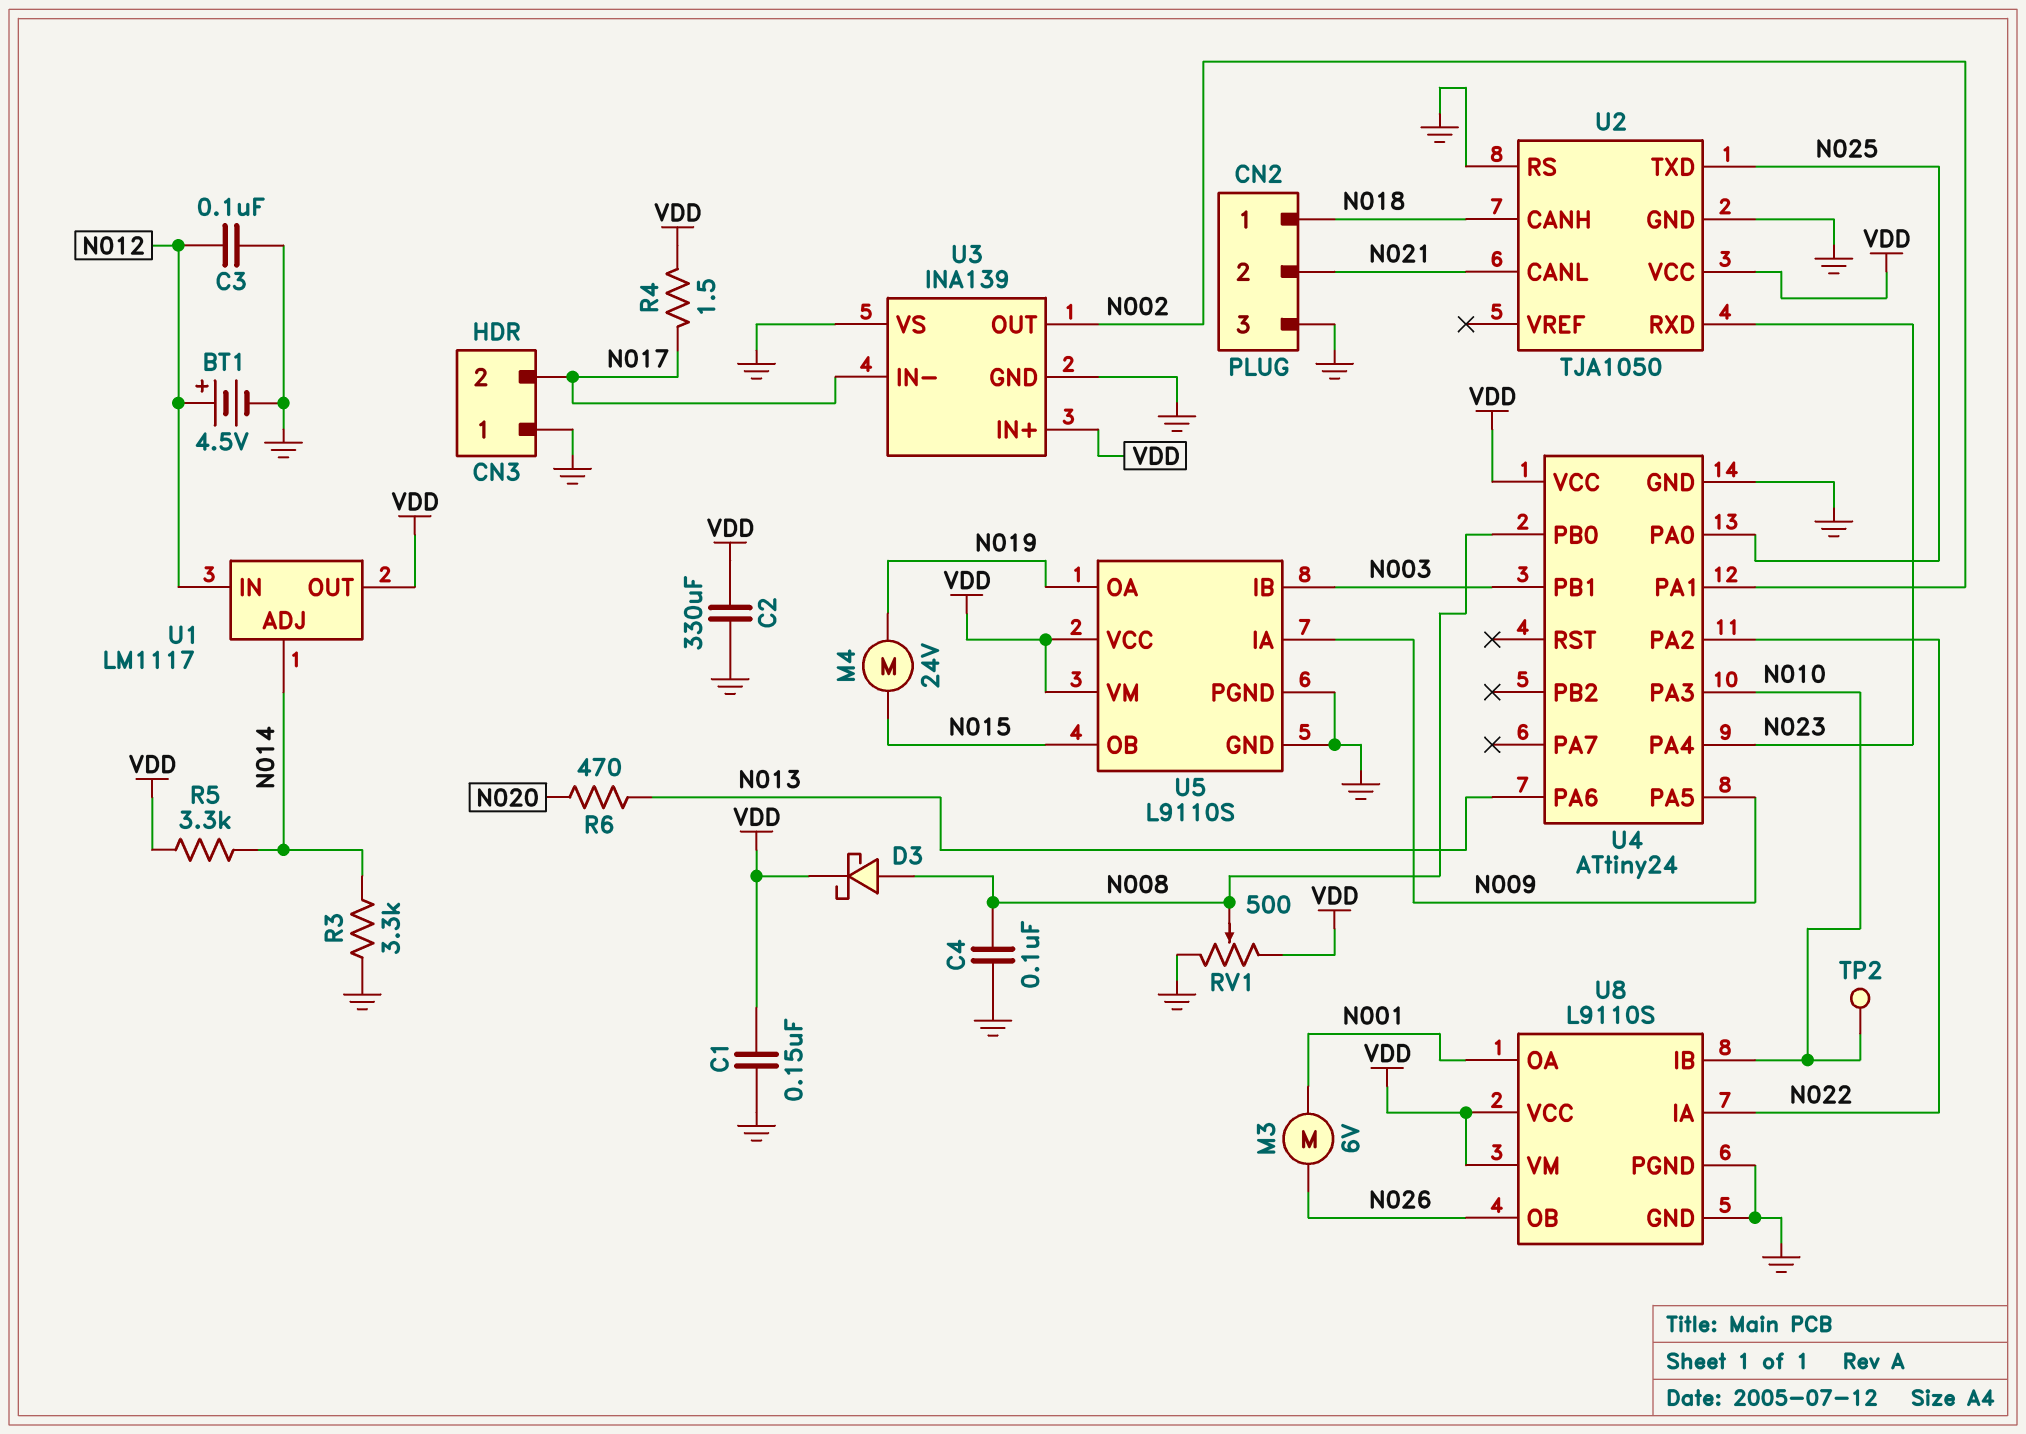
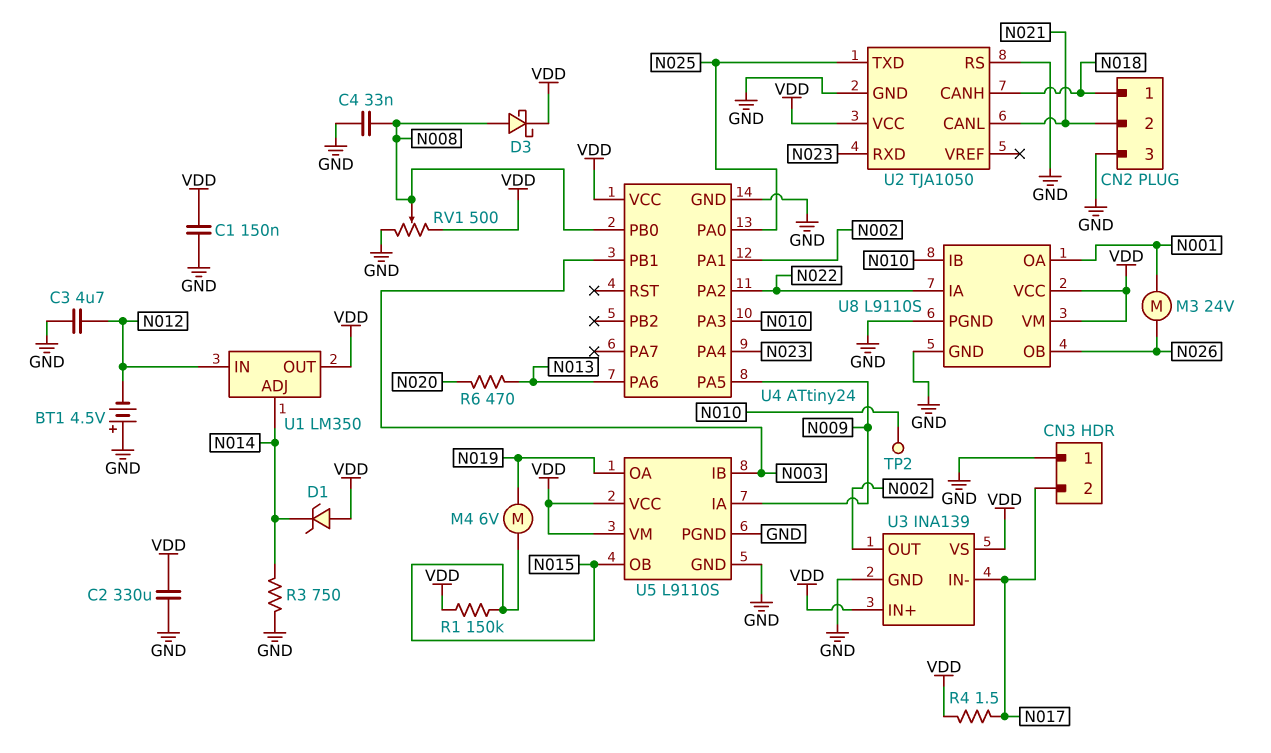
BT1: 4.5V (plus N012, minus GND) -> 4.5V (plus GND, minus N012)
C3: 100nF (GND, N012) -> 4.7uF (GND, N012)
C4: 100nF (GND, N008) -> 33nF (GND, N008)
D1: none -> zener (A VDD, K N014)
M3: motor 6V (N001, N026) -> motor 24V (N001, N026)
M4: motor 24V (N015, N019) -> motor 6V (N015, N019)
R1: none -> 150k (N015, VDD)
R3: 3.3k (GND, N014) -> 750 (GND, N014)
R5: 3.3k (N014, VDD) -> none
U1: LM1117 -> LM350
U3 pin VS: GND -> VDD

